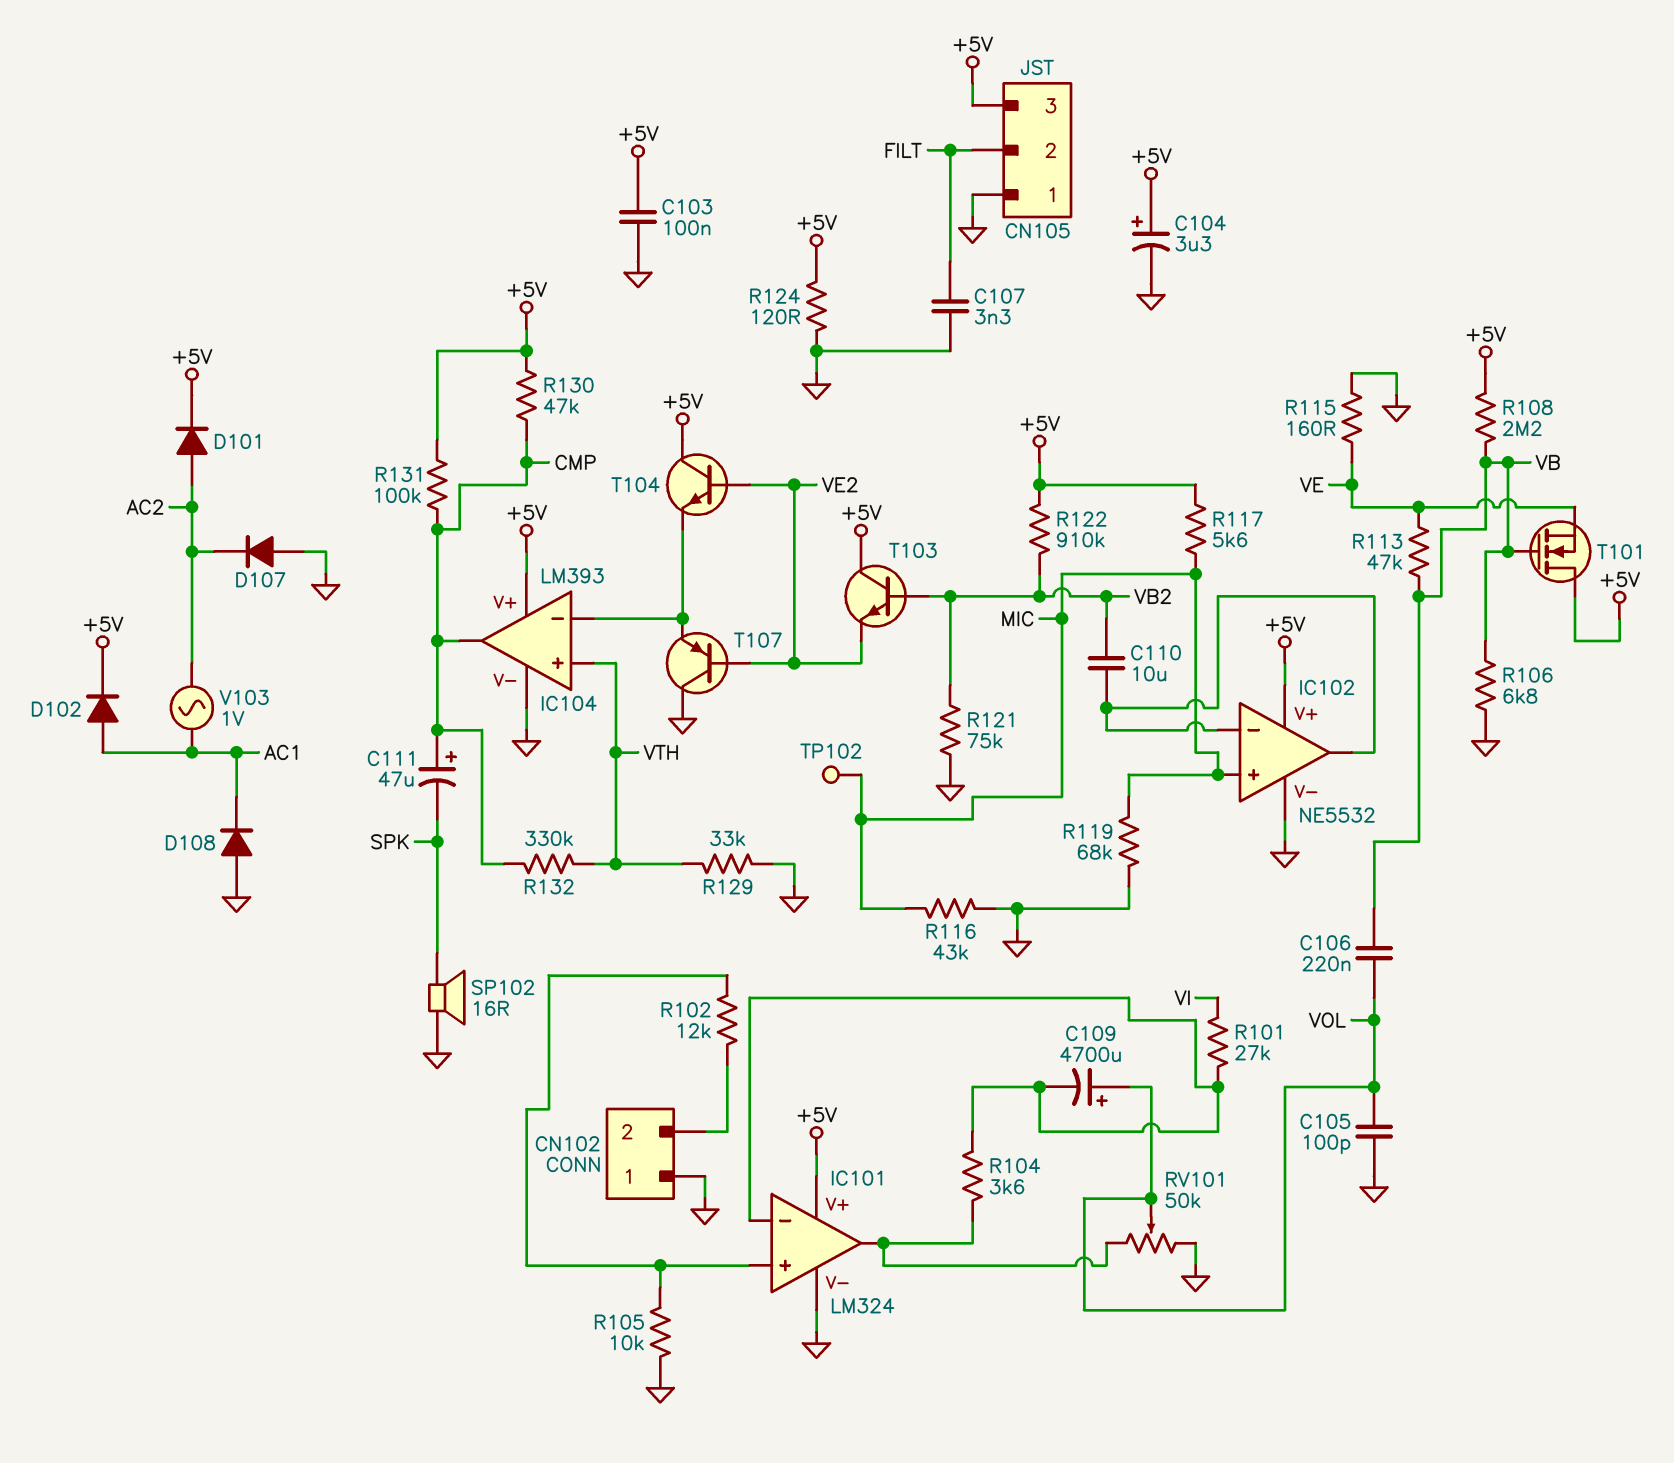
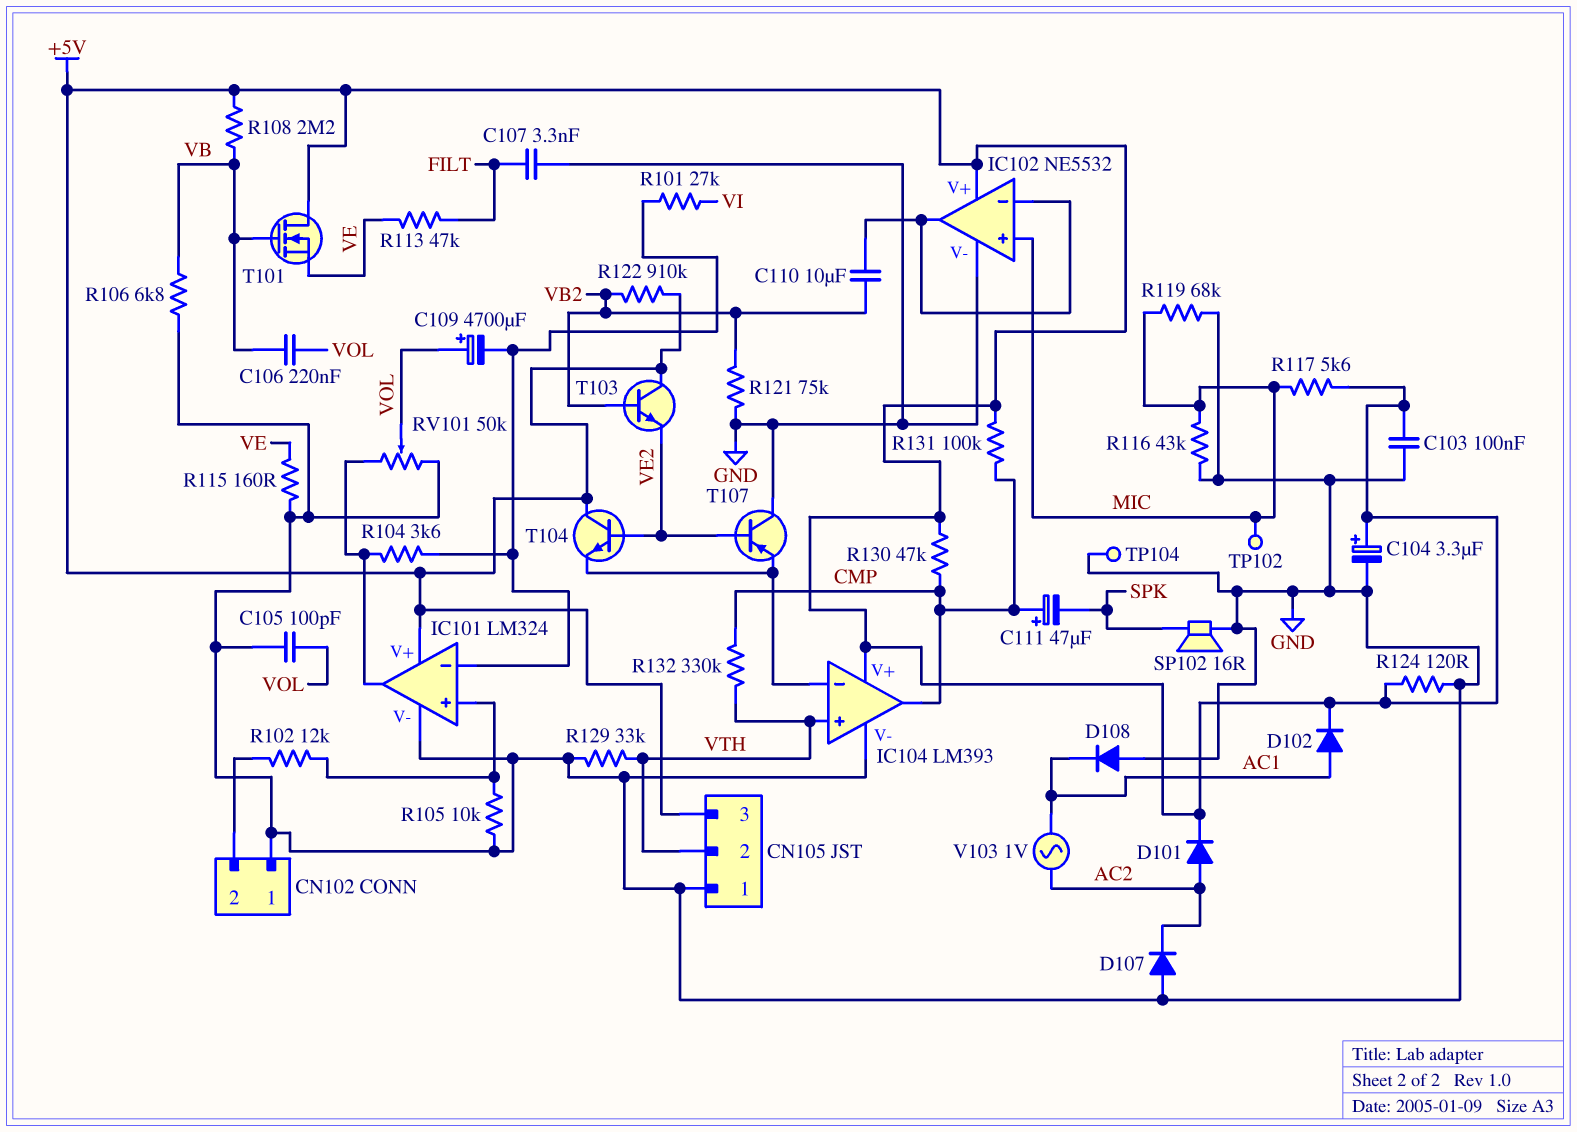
CN105 pin 2: FILT -> VTH
R113: 47k (VB, VE) -> 47k (FILT, VE)
TP104: none -> test point (GND)

